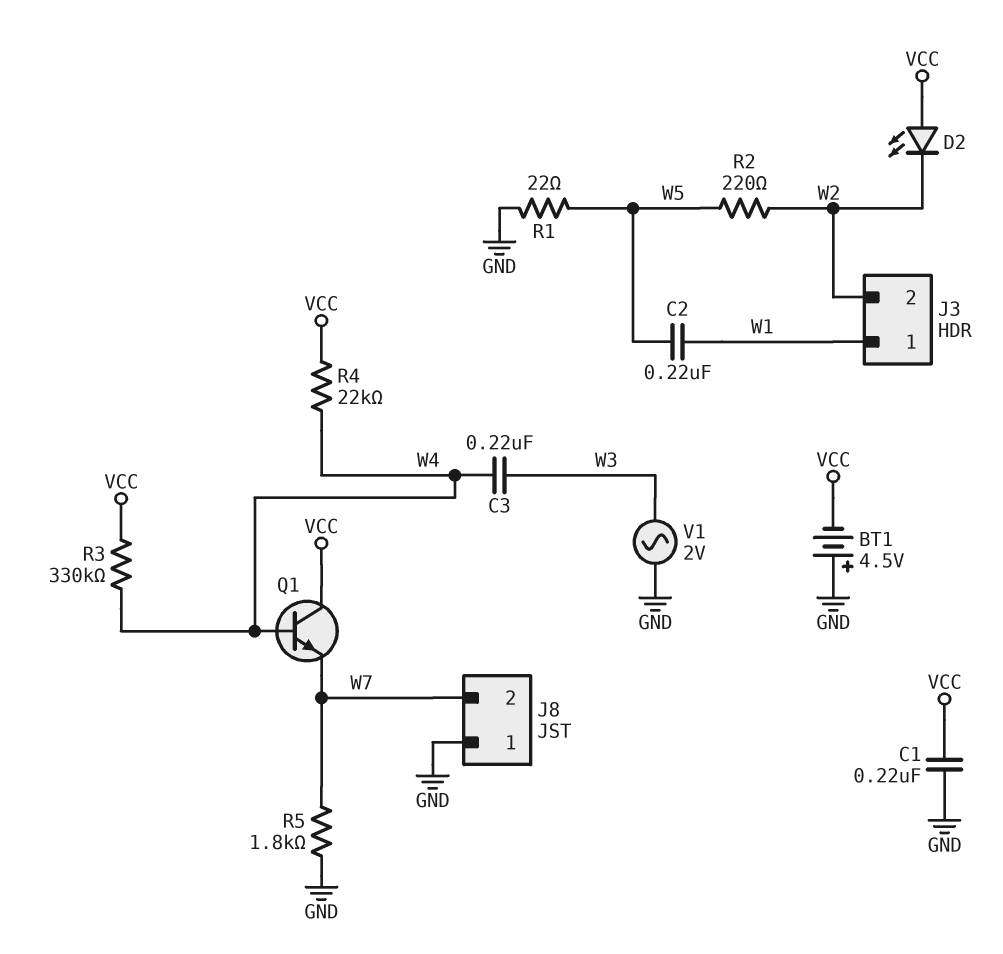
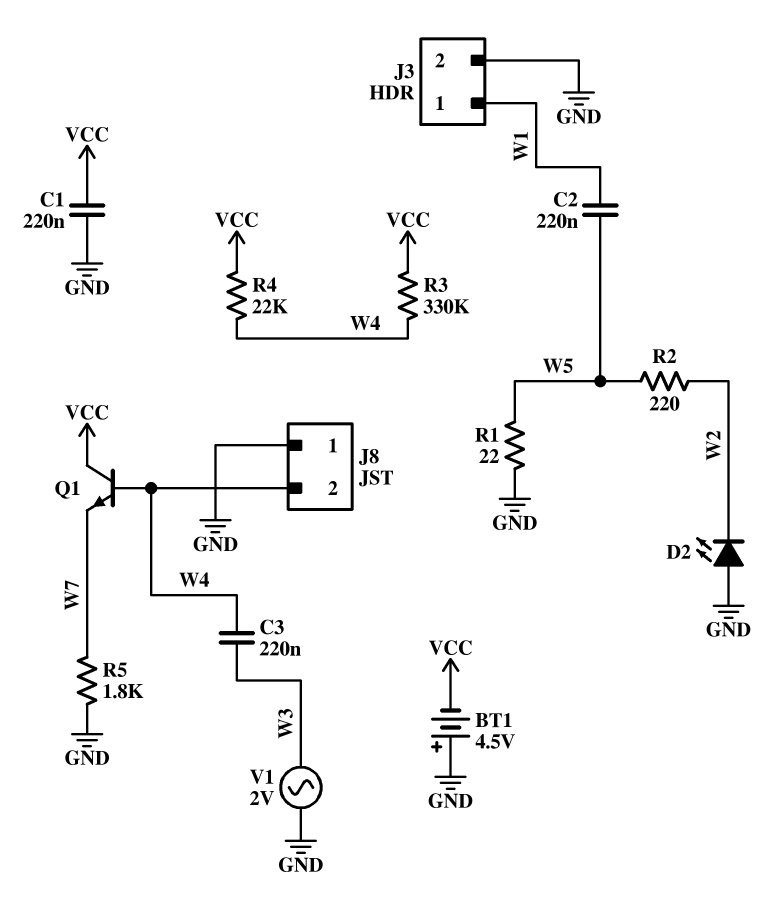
D2: LED (A VCC, K W2) -> LED (A GND, K W2)
J3 pin 2: W2 -> GND
J8 pin 2: W7 -> W4

